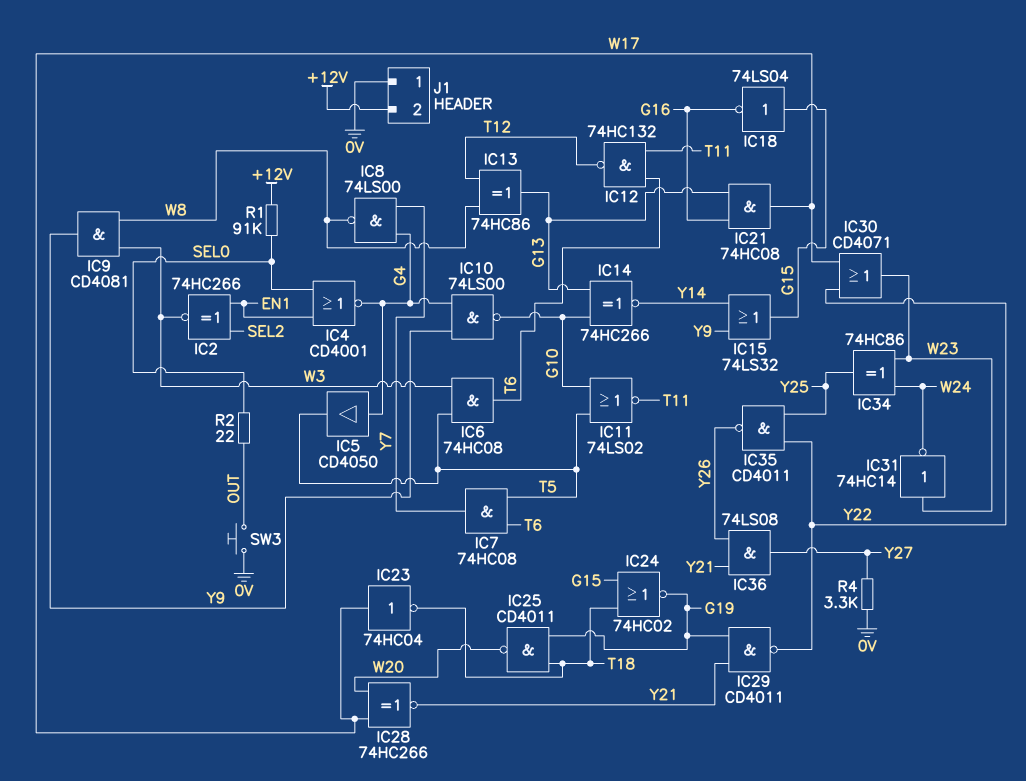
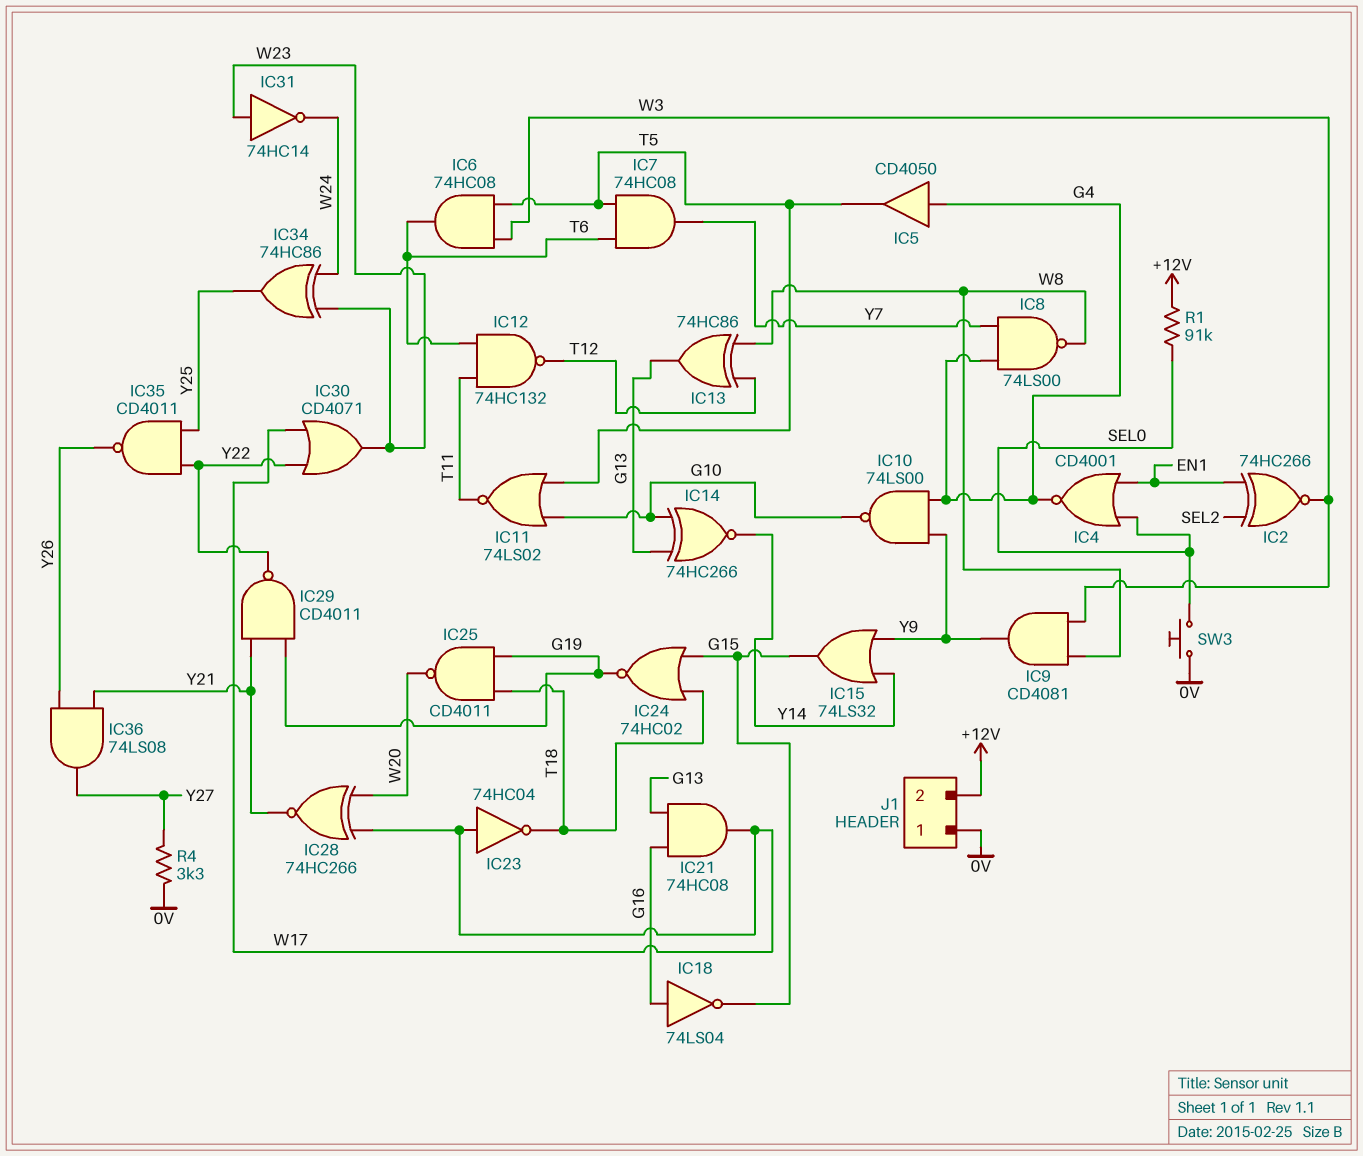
IC18: NOT 74LS04 (in G15, out G16) -> NOT 74LS04 (in G16, out G15)
R2: 22 (OUT, SEL0) -> none
SW3: button (0V, OUT) -> button (0V, SEL0)

